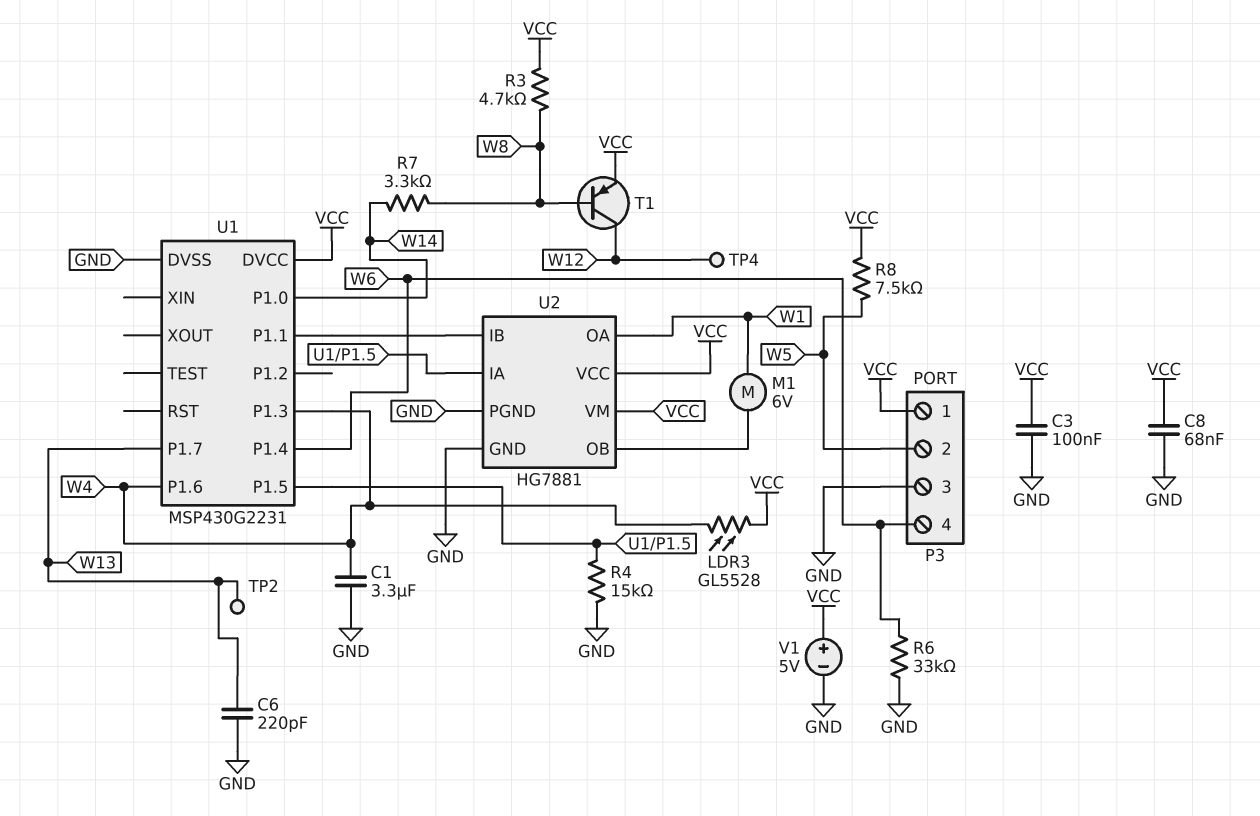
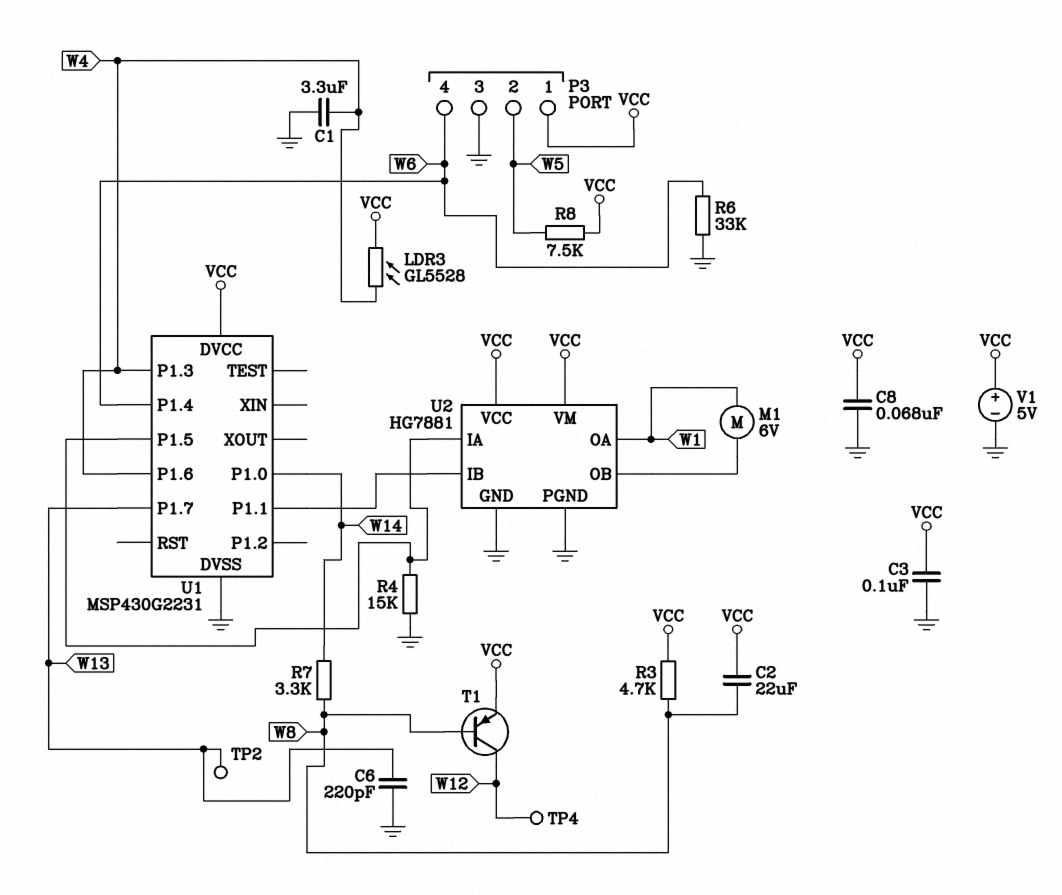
C2: none -> 22uF (VCC, W8)

